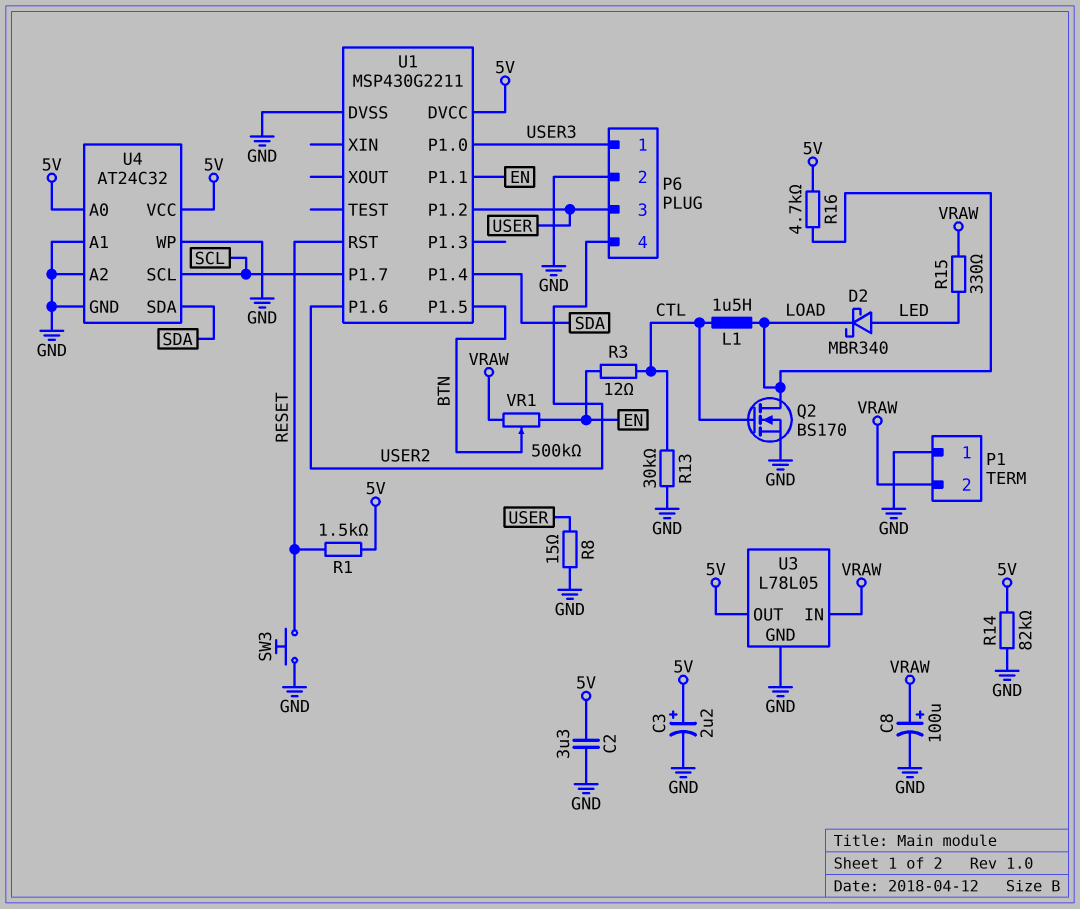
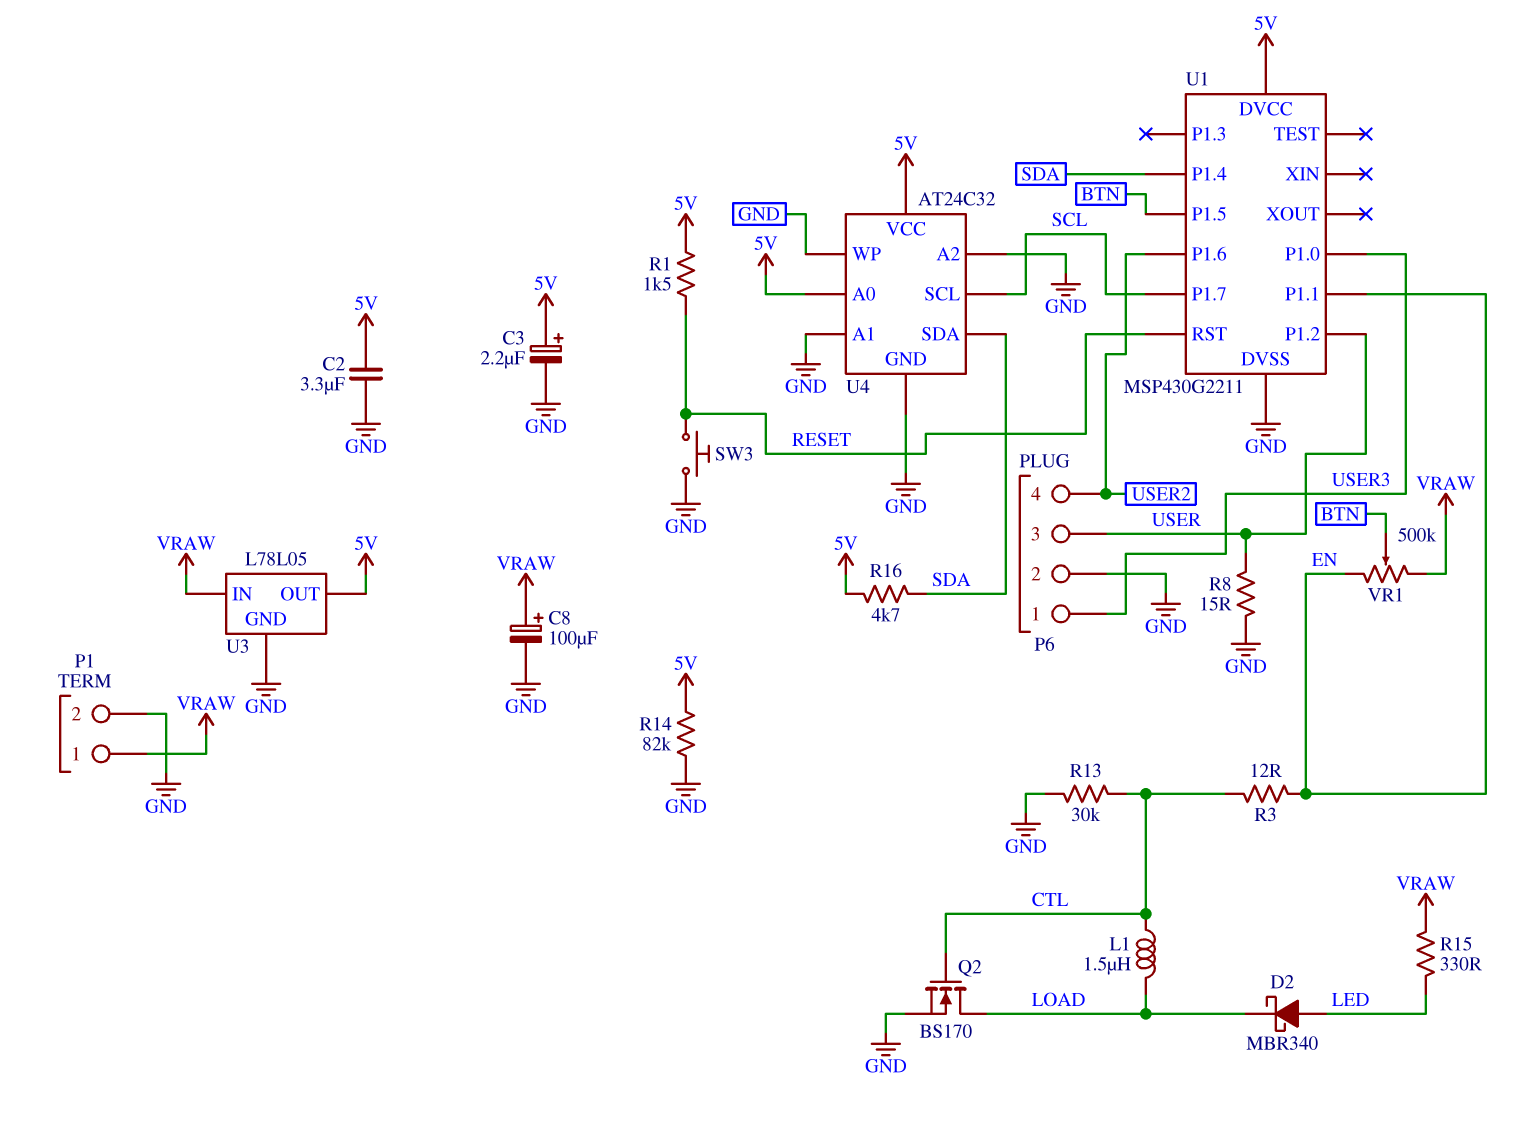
P1 pin 1: GND -> VRAW
P1 pin 2: VRAW -> GND
R16: 4.7k (5V, LOAD) -> 4.7k (5V, SDA)

